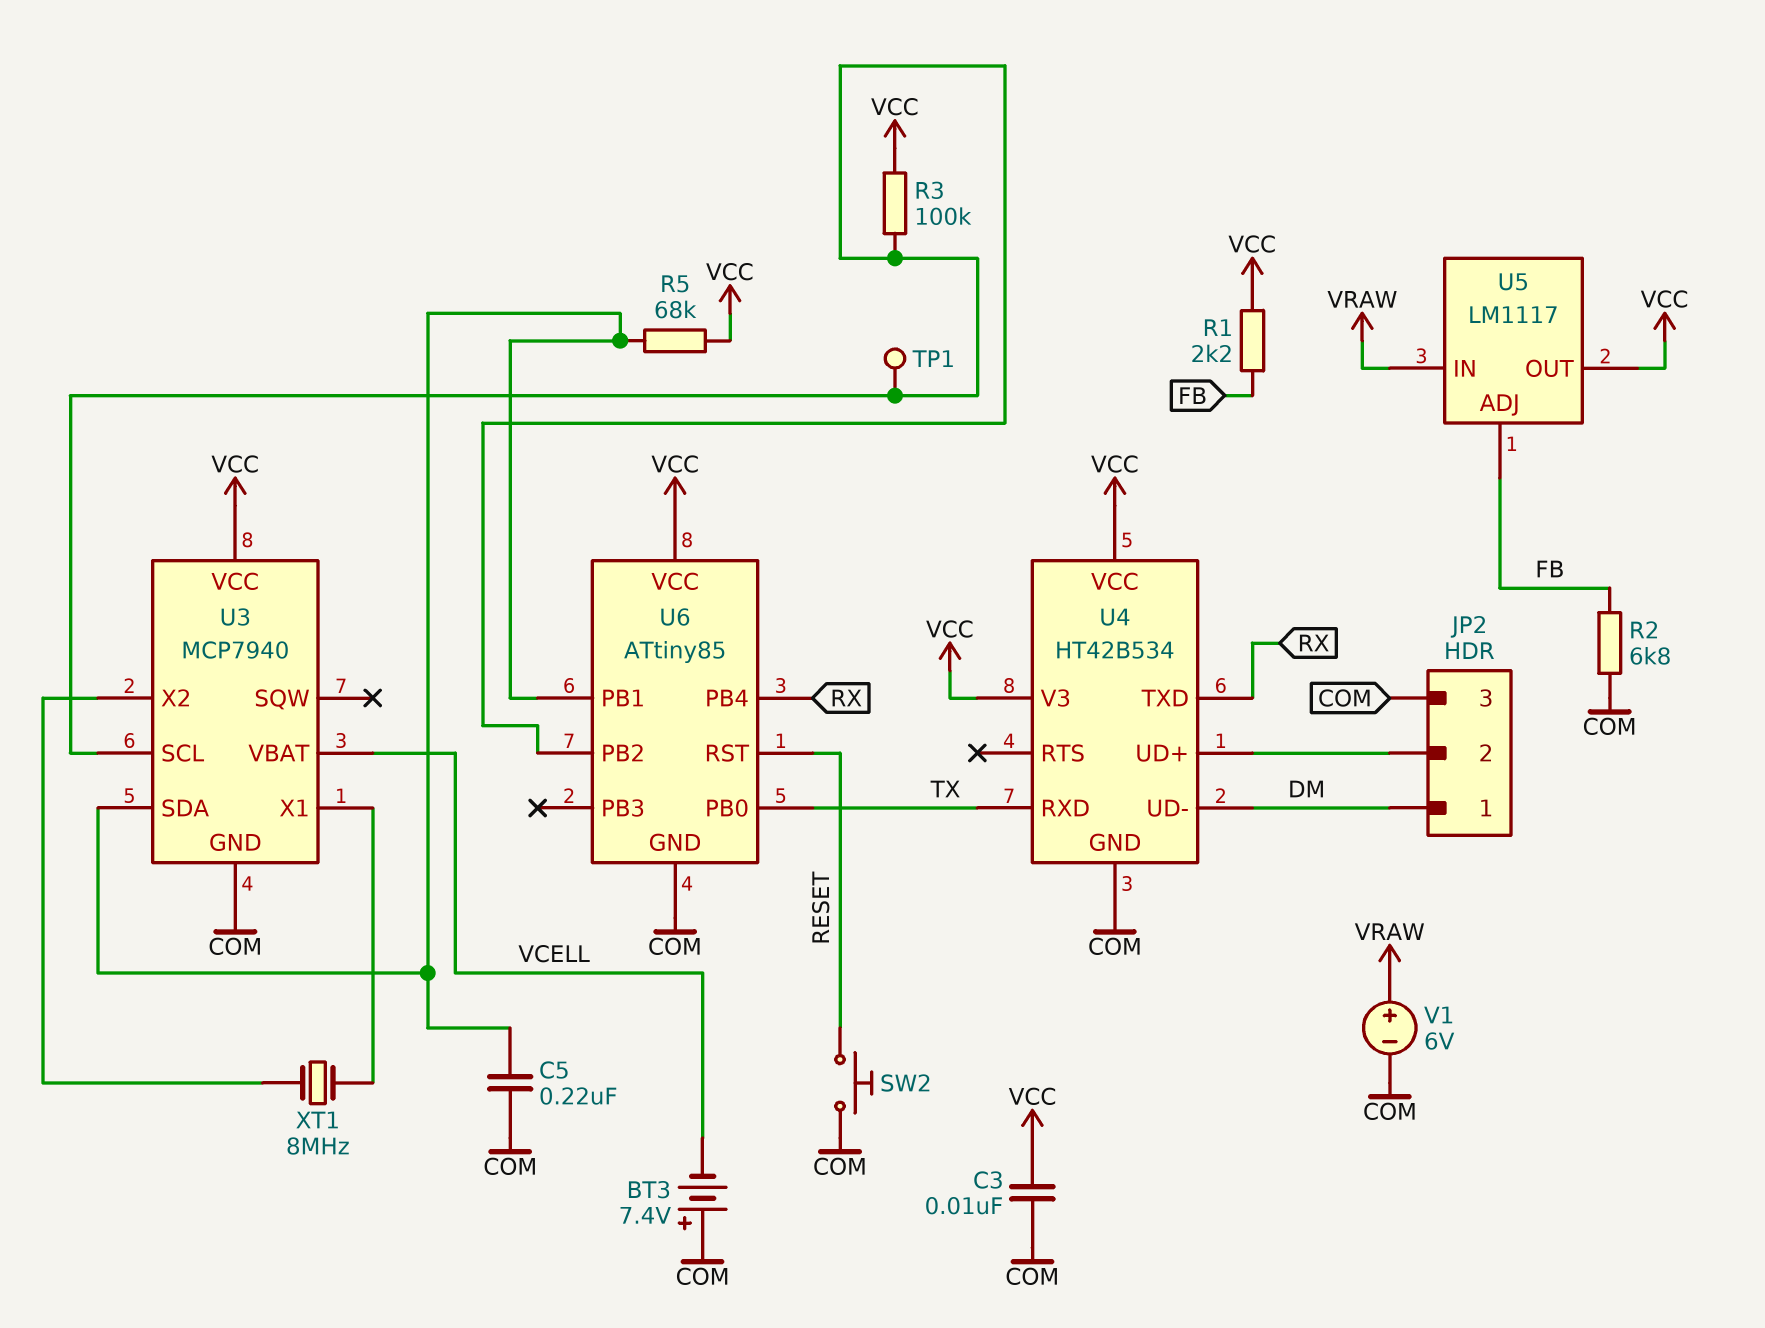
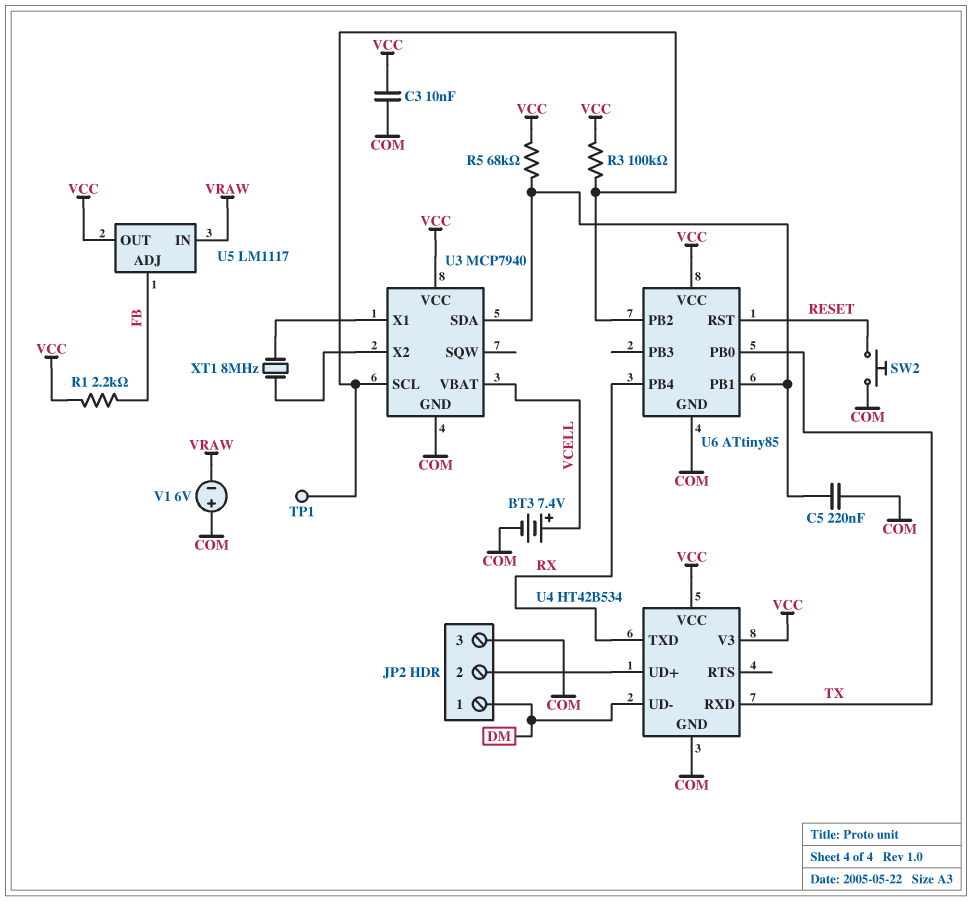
BT3: 7.4V (plus COM, minus VCELL) -> 7.4V (plus VCELL, minus COM)
R2: 6.8k (COM, FB) -> none
V1: 6V (plus VRAW, minus COM) -> 6V (plus COM, minus VRAW)

